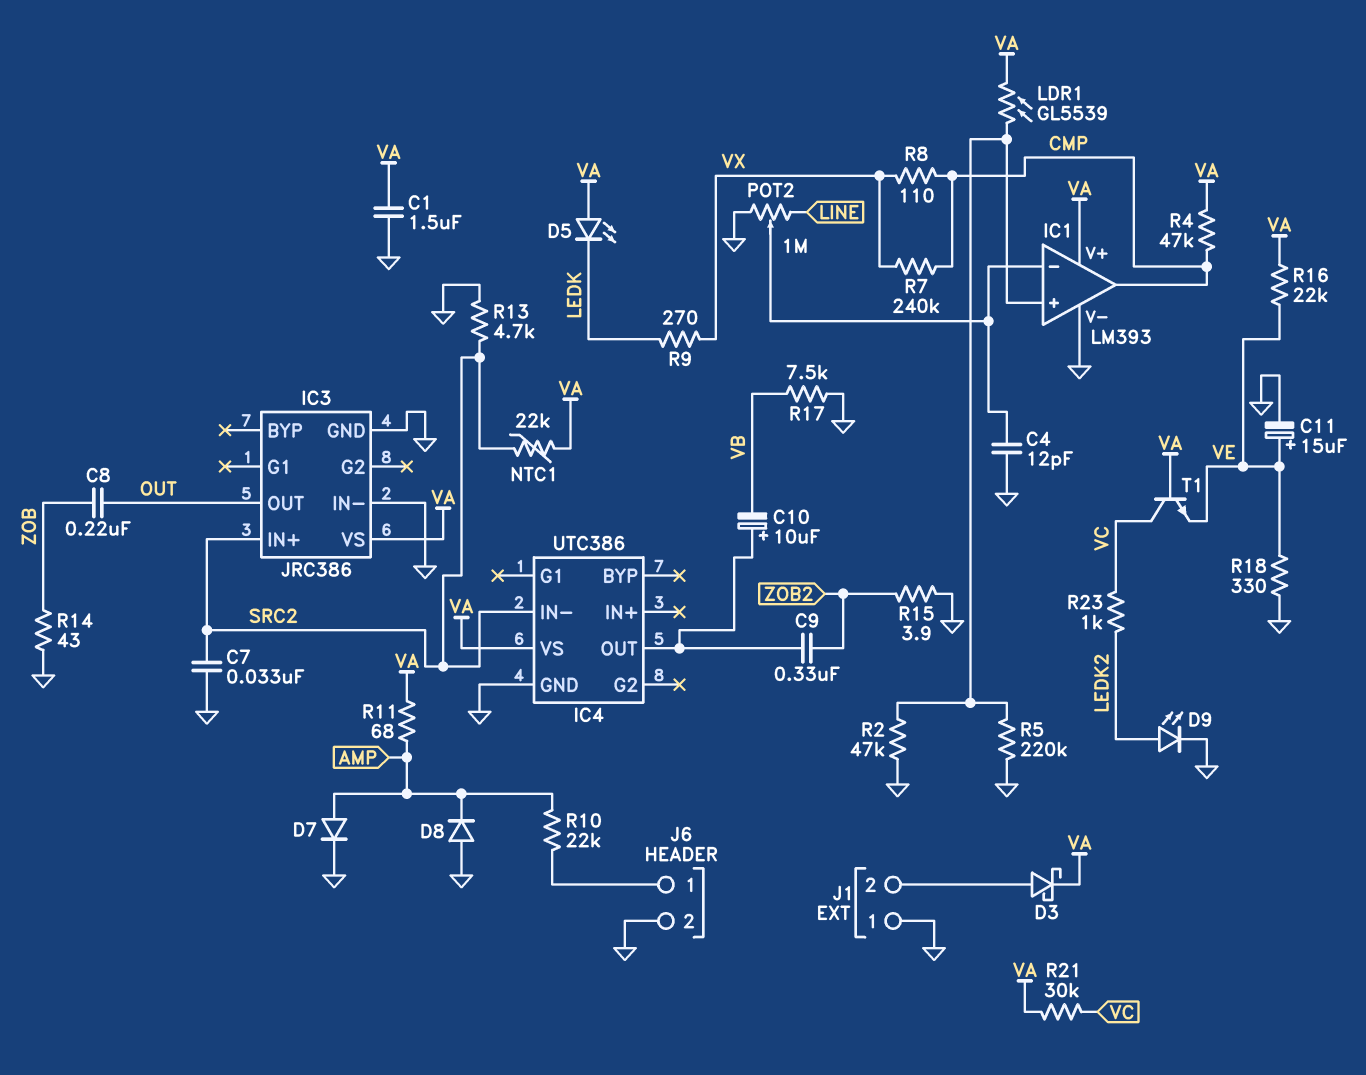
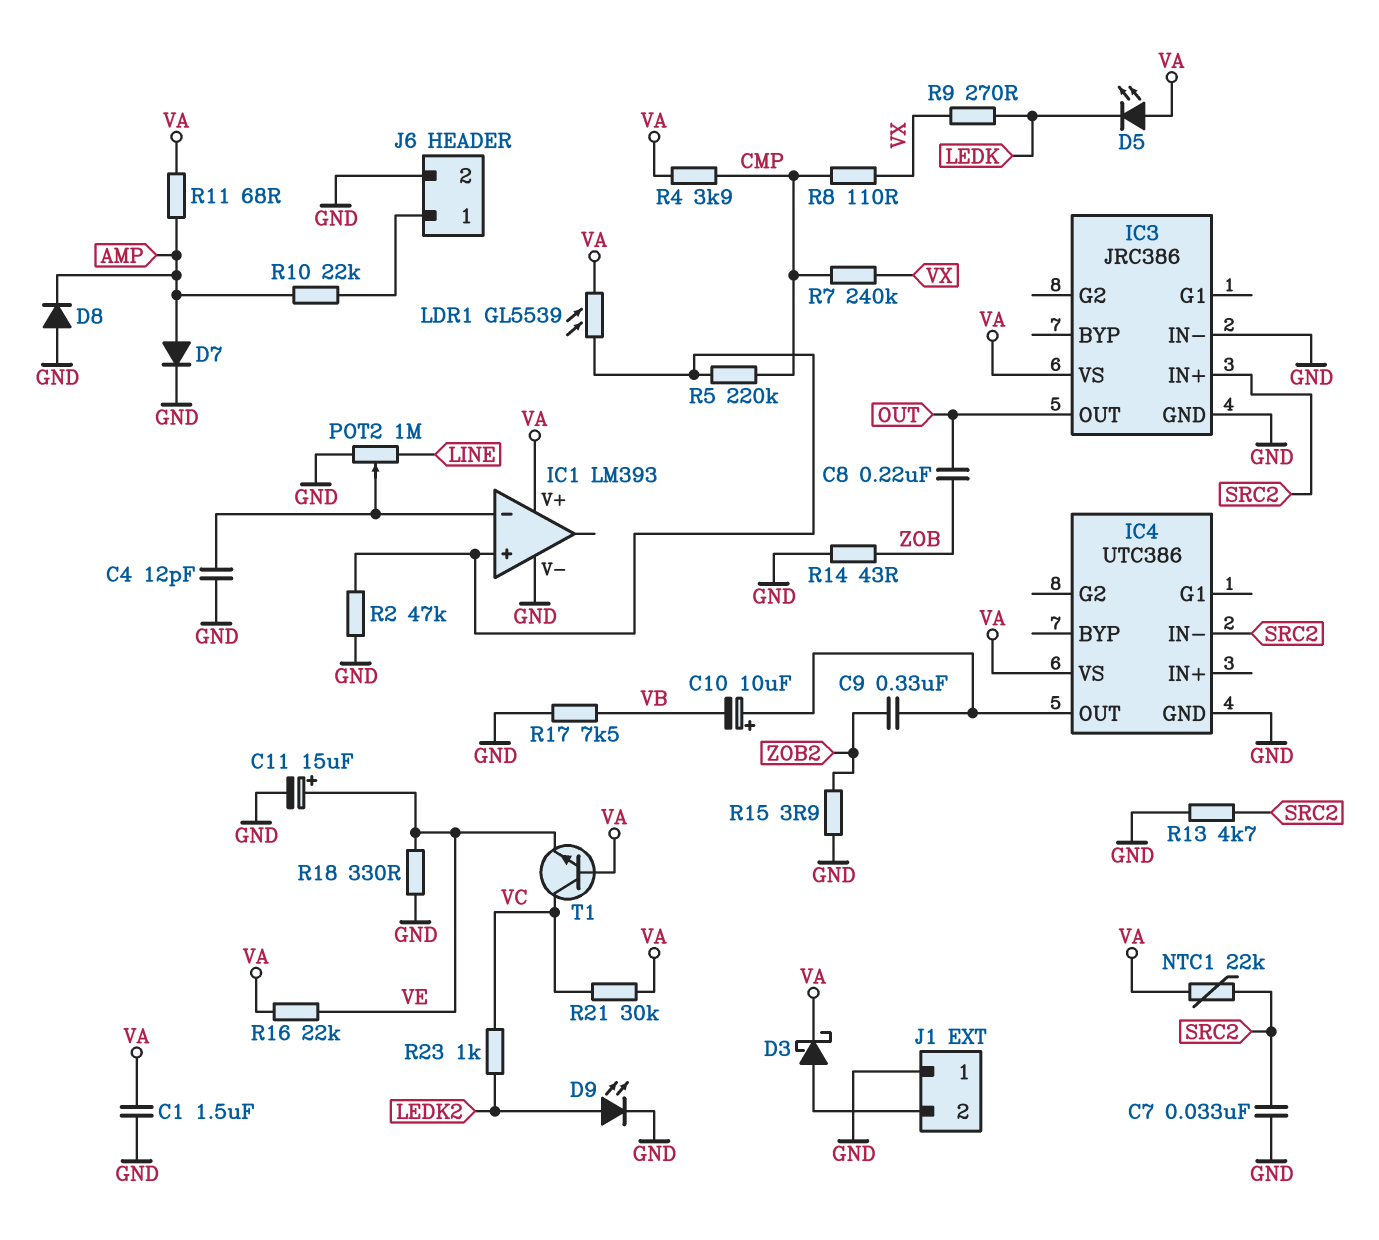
IC1 pin out: CMP -> none
R4: 47k (CMP, VA) -> 3.9k (CMP, VA)
R5: 220k (GND, IC1/in+) -> 220k (CMP, IC1/in+)

